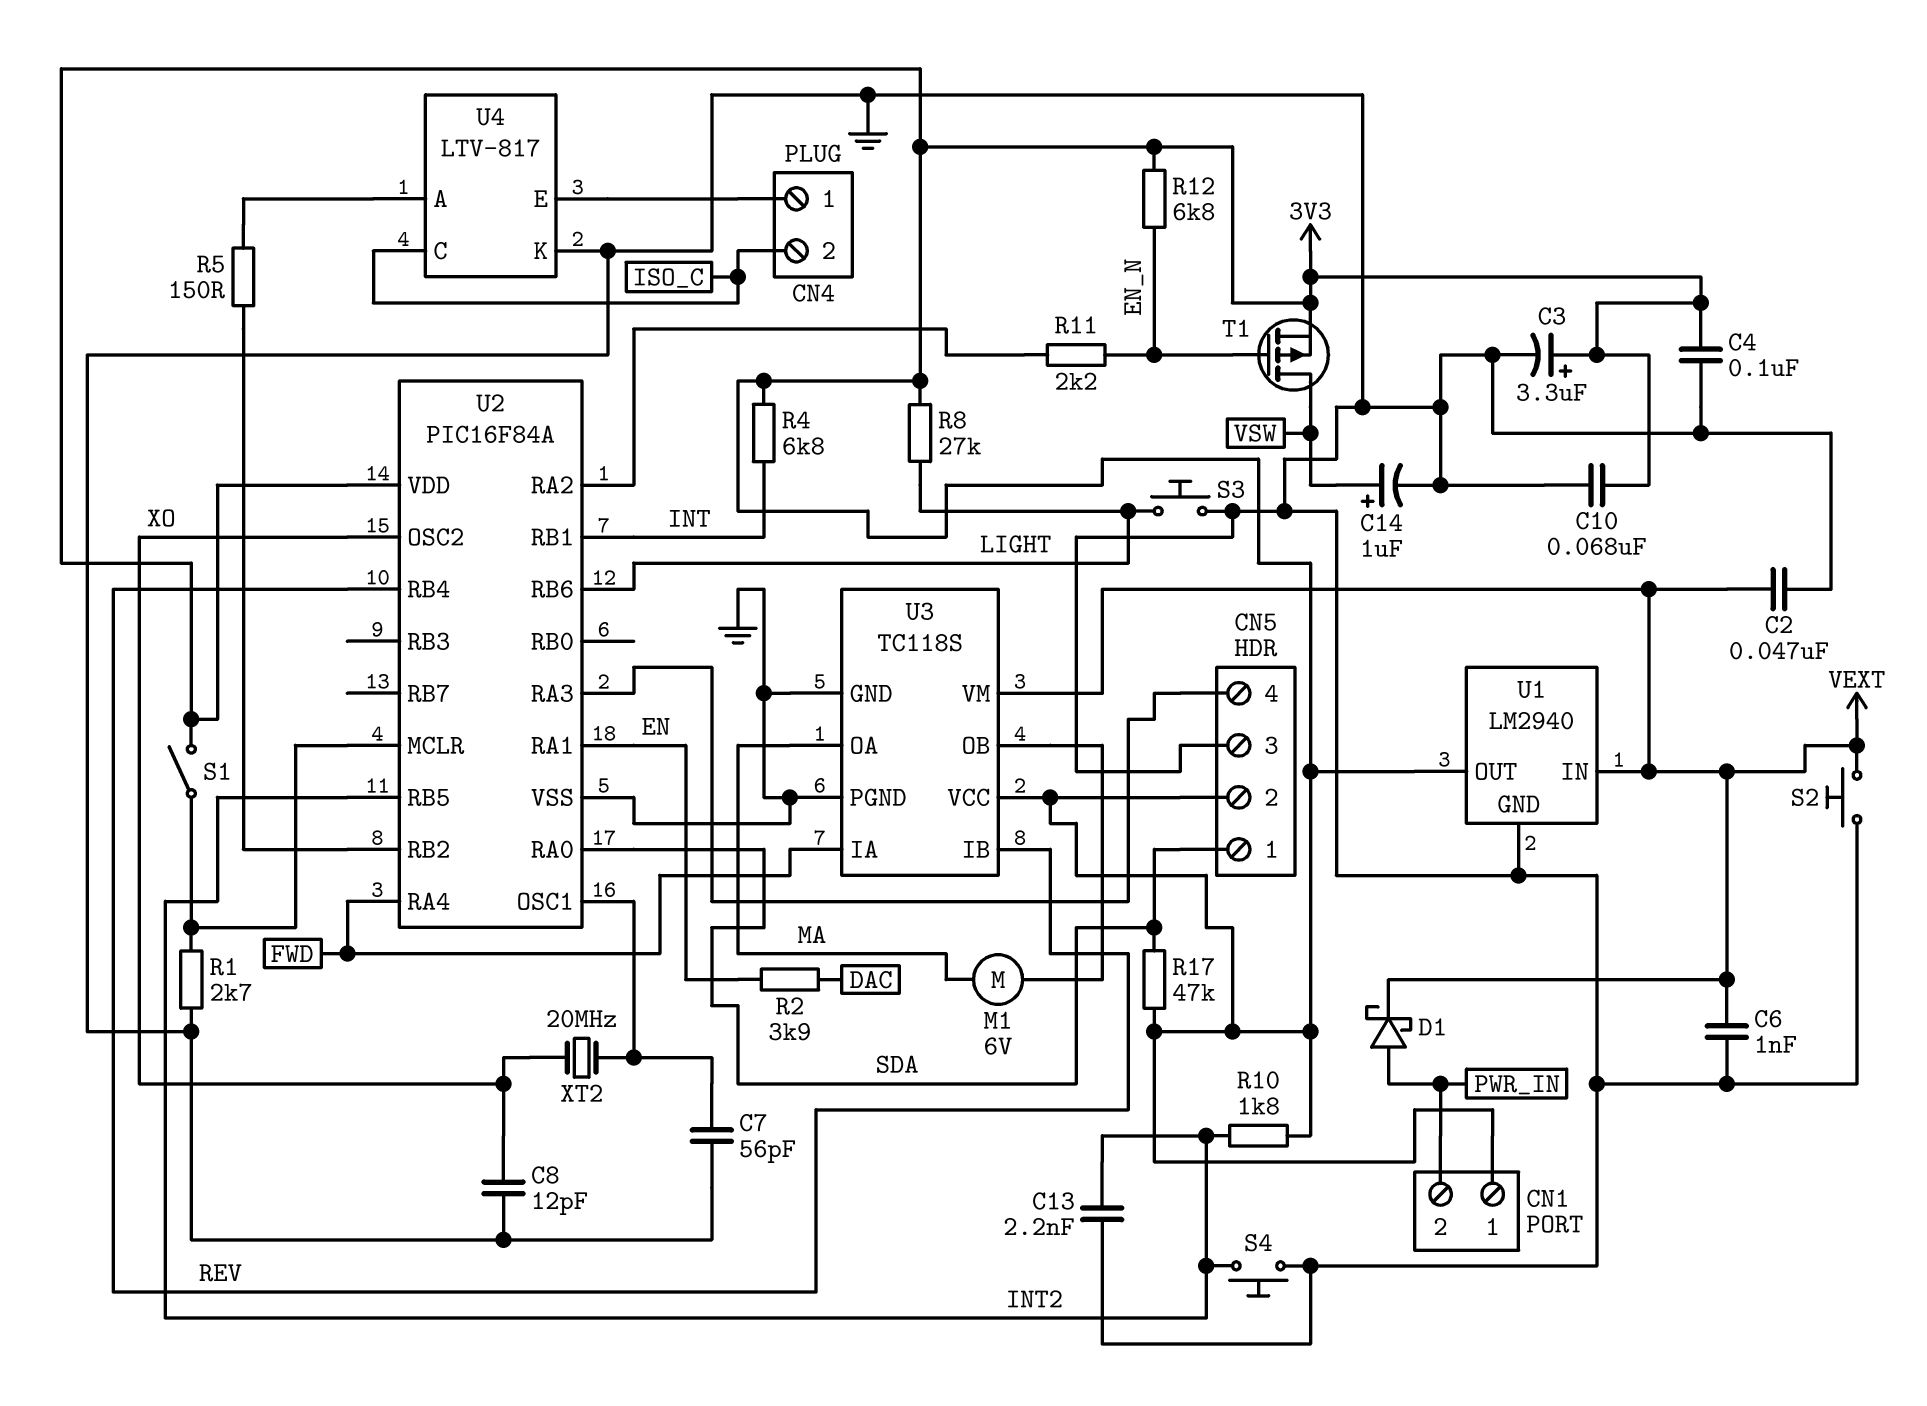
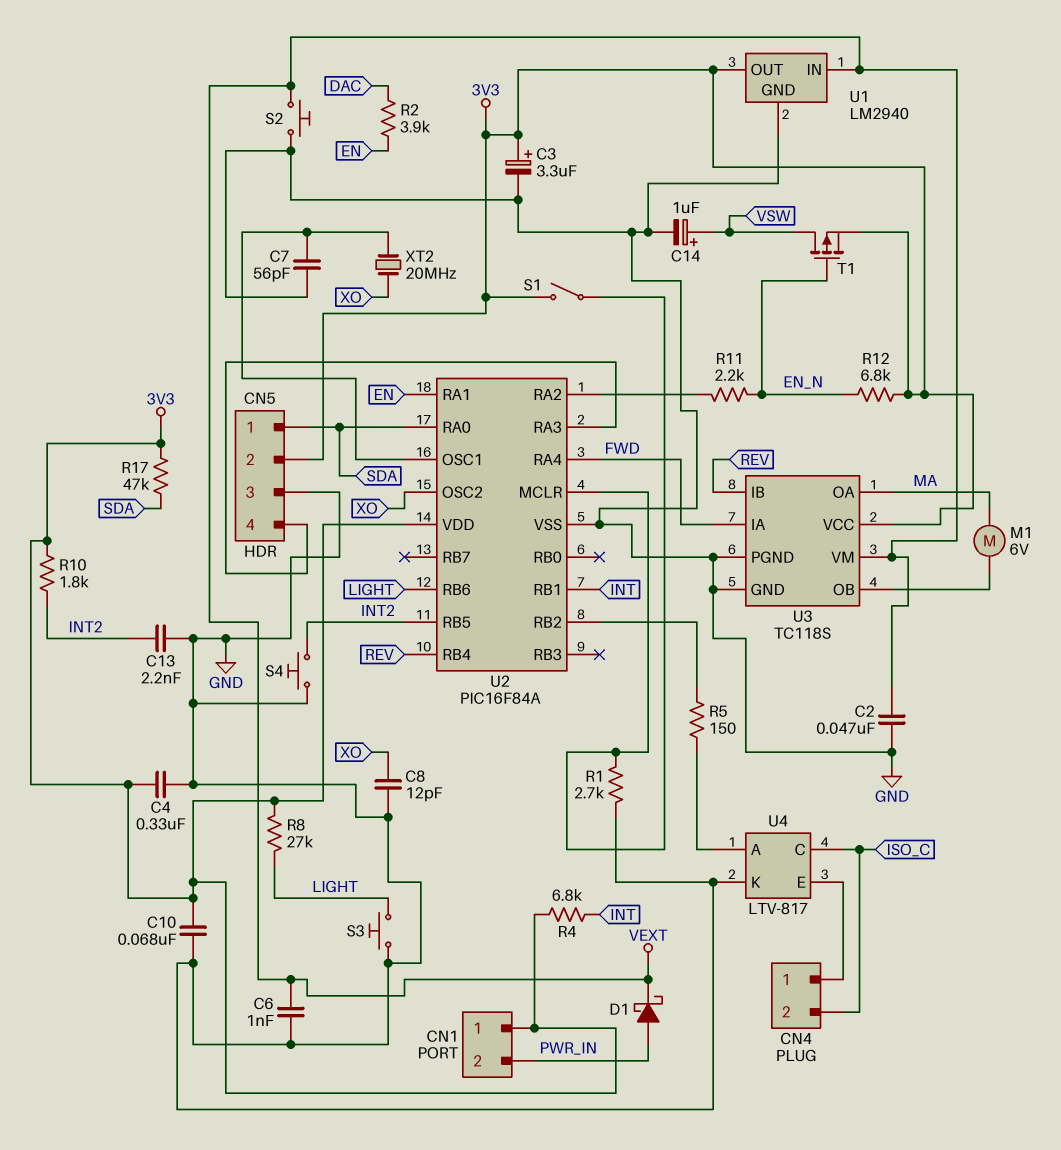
C4: 100nF (3V3, GND) -> 330nF (3V3, GND)

